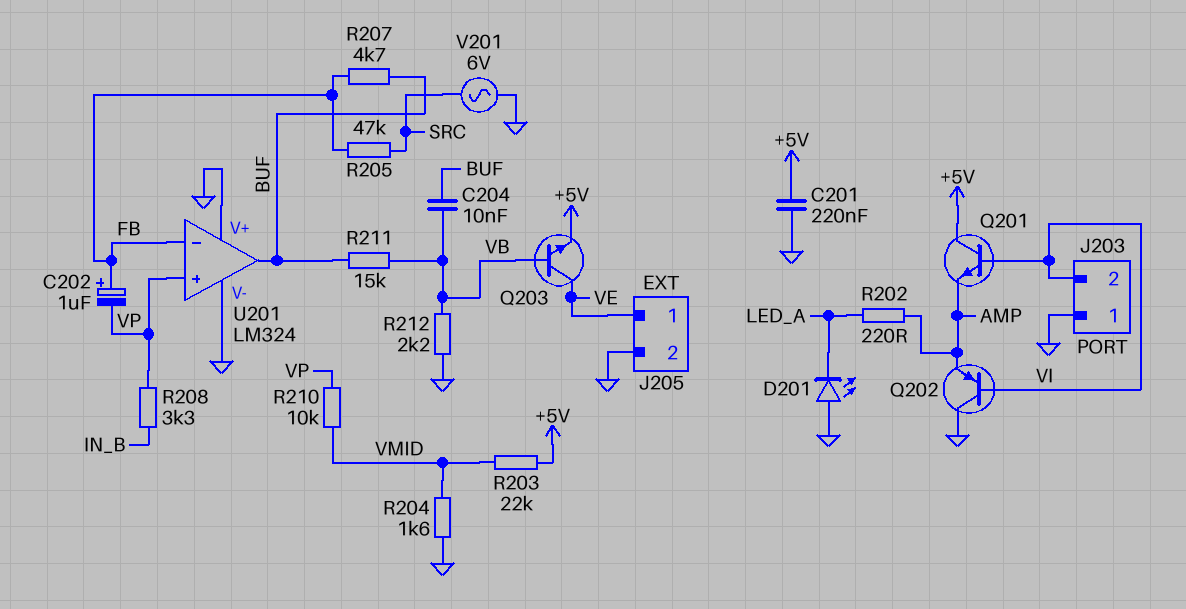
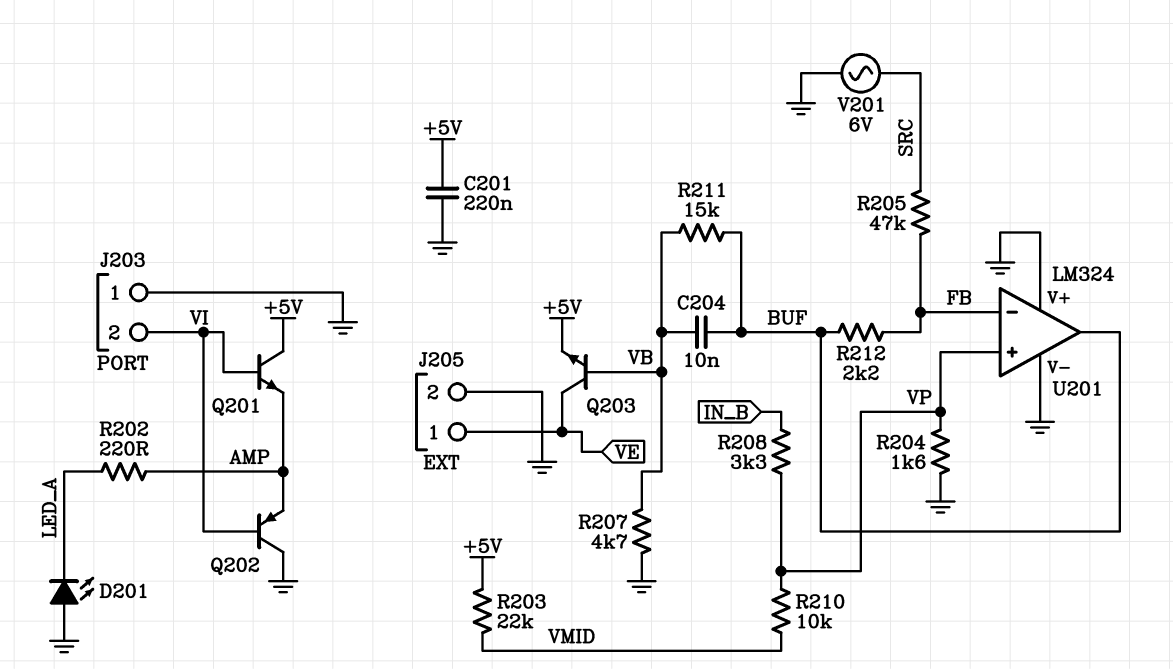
C202: 1uF (plus FB, minus VP) -> none
R204: 1.6k (GND, VMID) -> 1.6k (GND, VP)
R207: 4.7k (BUF, FB) -> 4.7k (GND, VB)
R212: 2.2k (GND, VB) -> 2.2k (BUF, FB)

